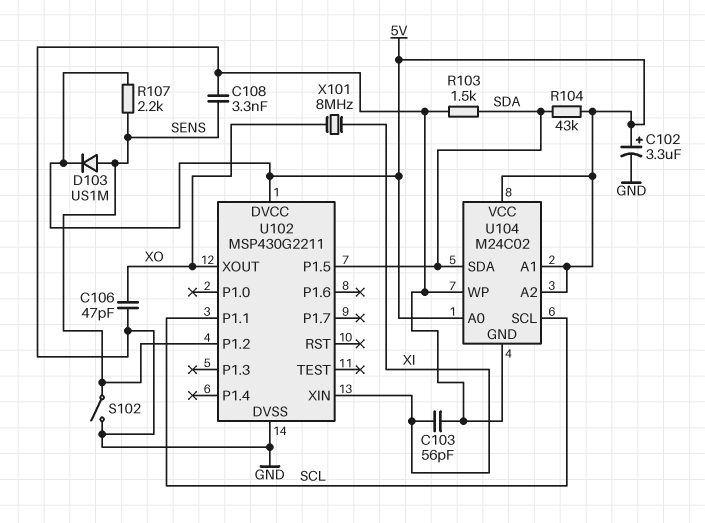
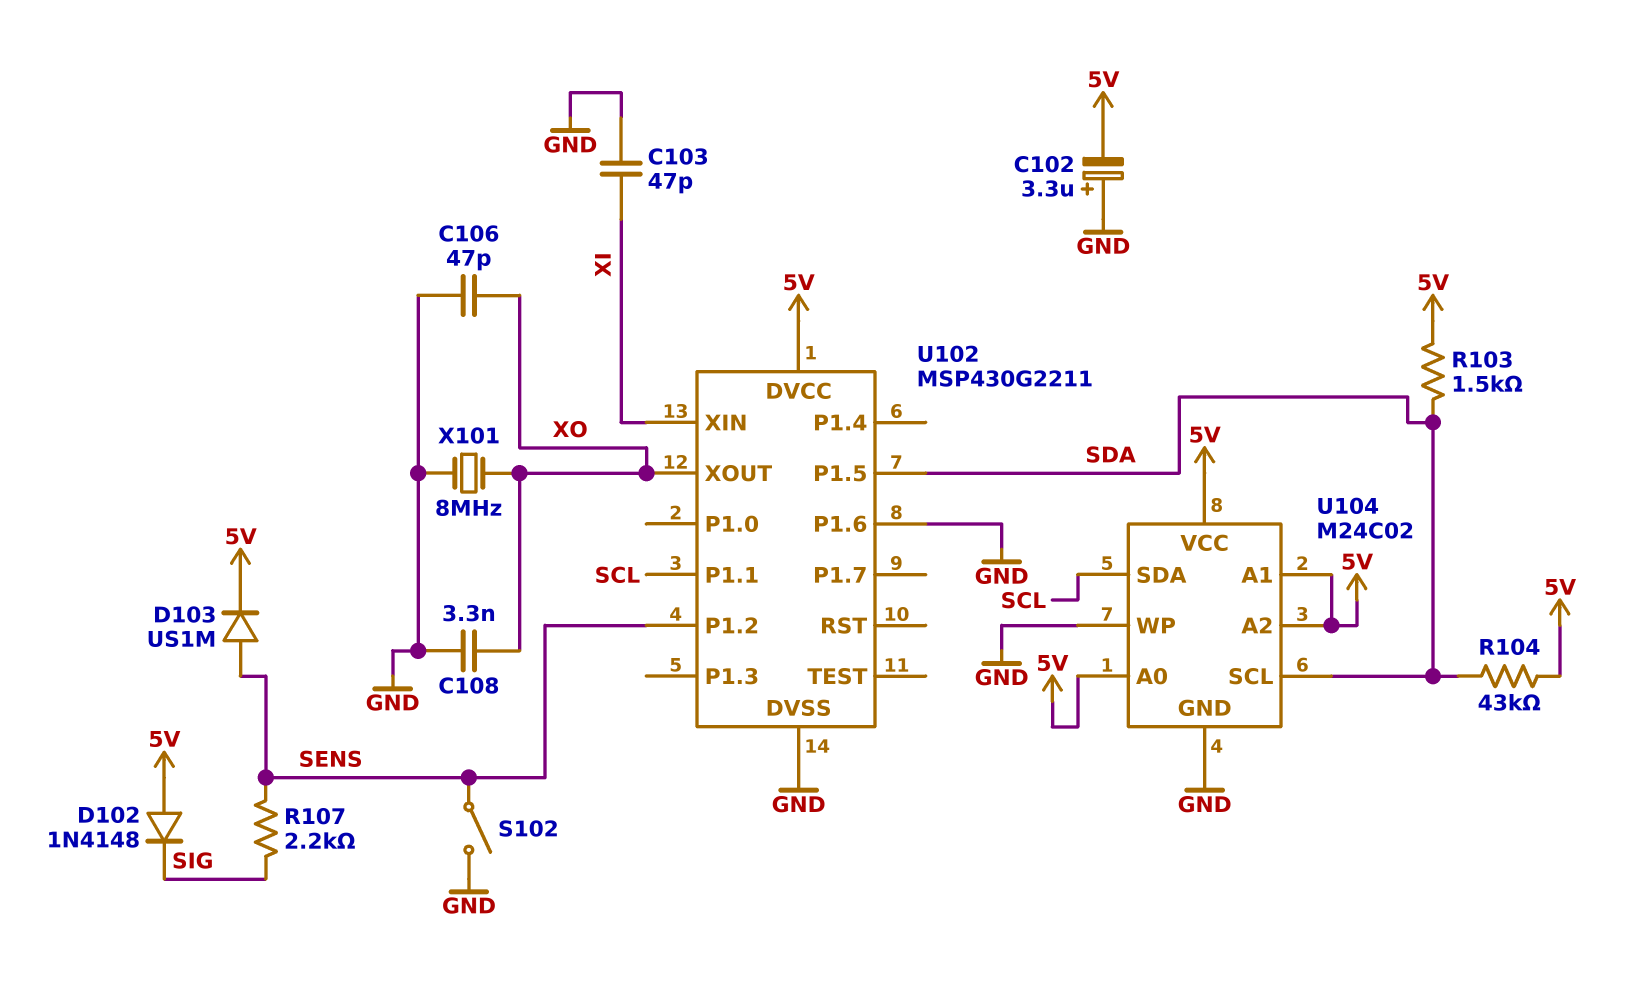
C102: 3.3uF (plus 5V, minus GND) -> 3.3uF (plus GND, minus 5V)
C103: 56pF (GND, XI) -> 47pF (GND, XI)
C108: 3.3nF (GND, SENS) -> 3.3nF (GND, XO)
D102: none -> diode 1N4148 (A 5V, K SIG)
R103: 1.5k (GND, SDA) -> 1.5k (5V, SDA)
R107: 2.2k (5V, SENS) -> 2.2k (SENS, SIG)
U102 pin P1.6: none -> GND
U104 pin SCL: SCL -> SDA
U104 pin SDA: SDA -> SCL
X101: 8MHz (XI, XO) -> 8MHz (GND, XO)

